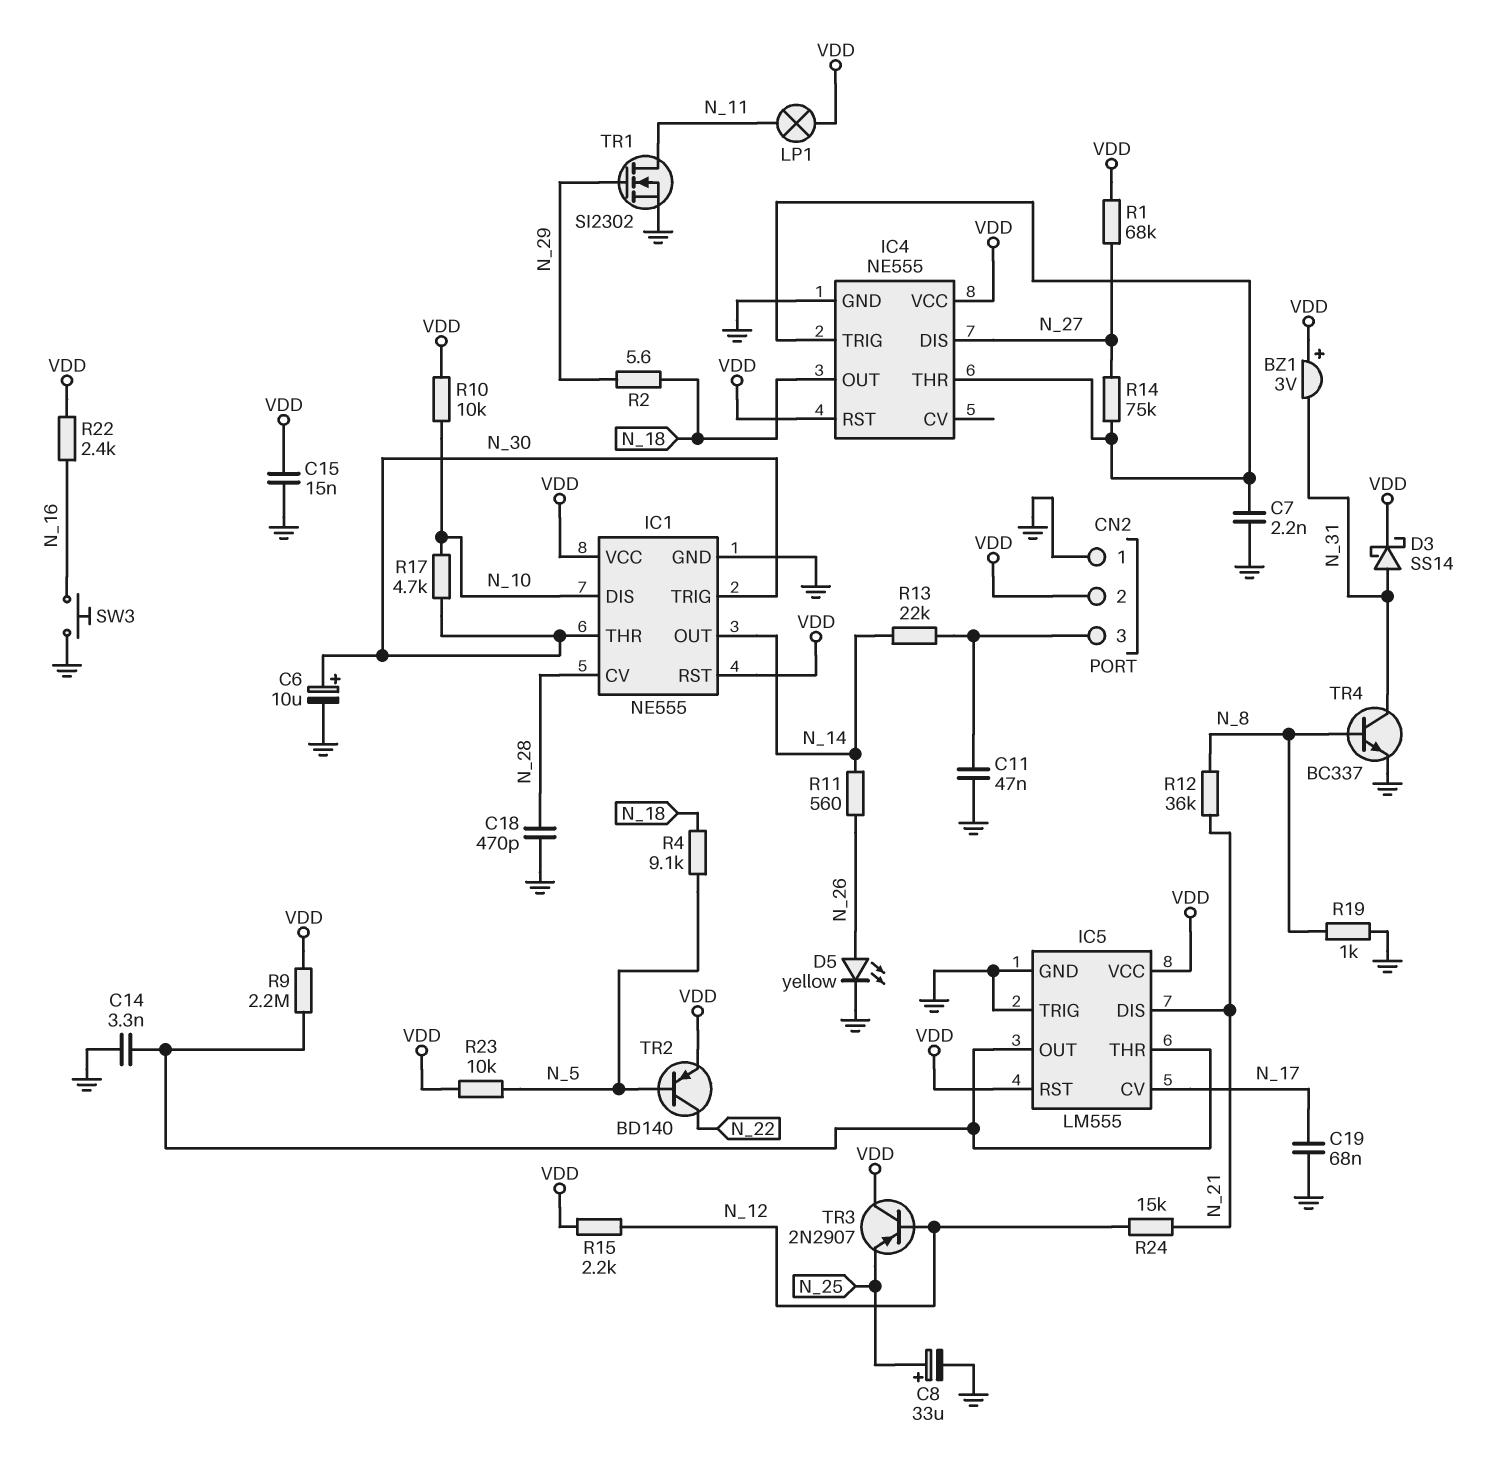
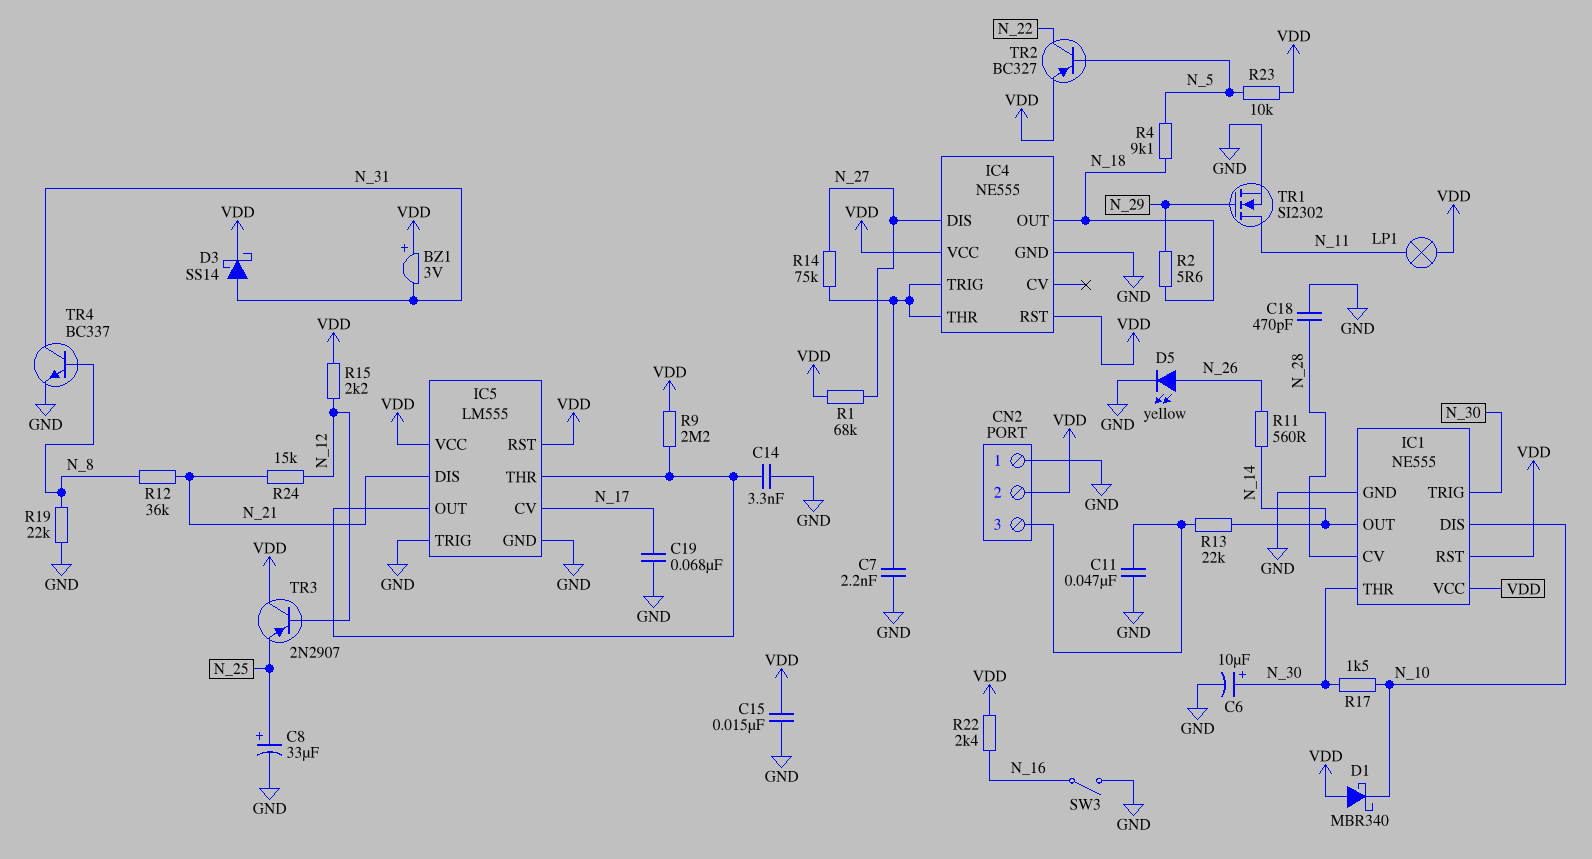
D1: none -> schottky MBR340 (A VDD, K N_10)
R10: 10k (N_10, VDD) -> none
R17: 4.7k (N_10, N_30) -> 1.5k (N_10, N_30)
R19: 1k (GND, N_8) -> 22k (GND, N_8)
SW3: button (GND, N_16) -> switch (GND, N_16)
TR2: PNP BD140 (B N_5, C N_22, E VDD) -> PNP BC327 (B N_5, C N_22, E VDD)

